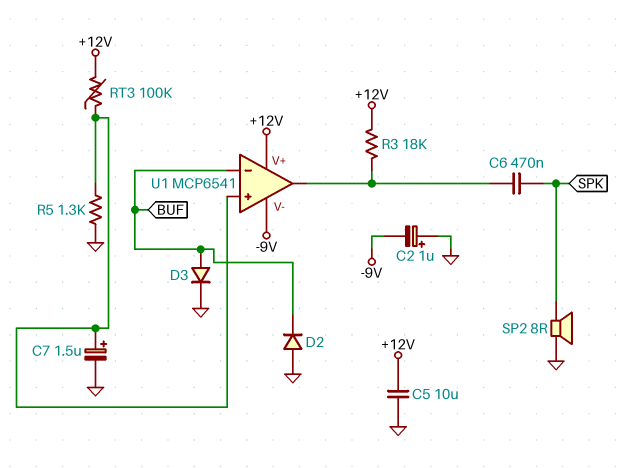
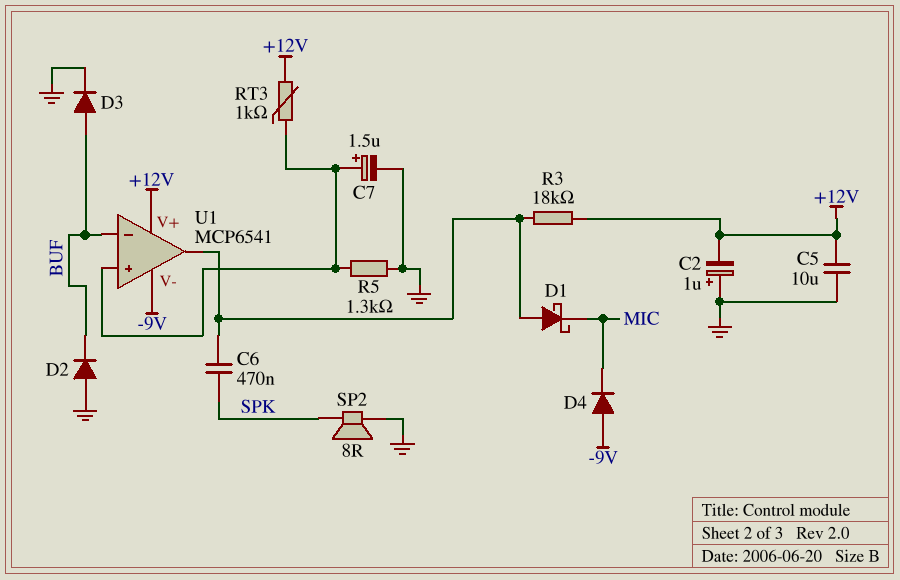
C2: 1uF (plus GND, minus -9V) -> 1uF (plus GND, minus +12V)
D1: none -> schottky (A U1/out, K MIC)
D4: none -> diode (A -9V, K MIC)
RT3: 100k (+12V, U1/in+) -> 1k (+12V, U1/in+)

